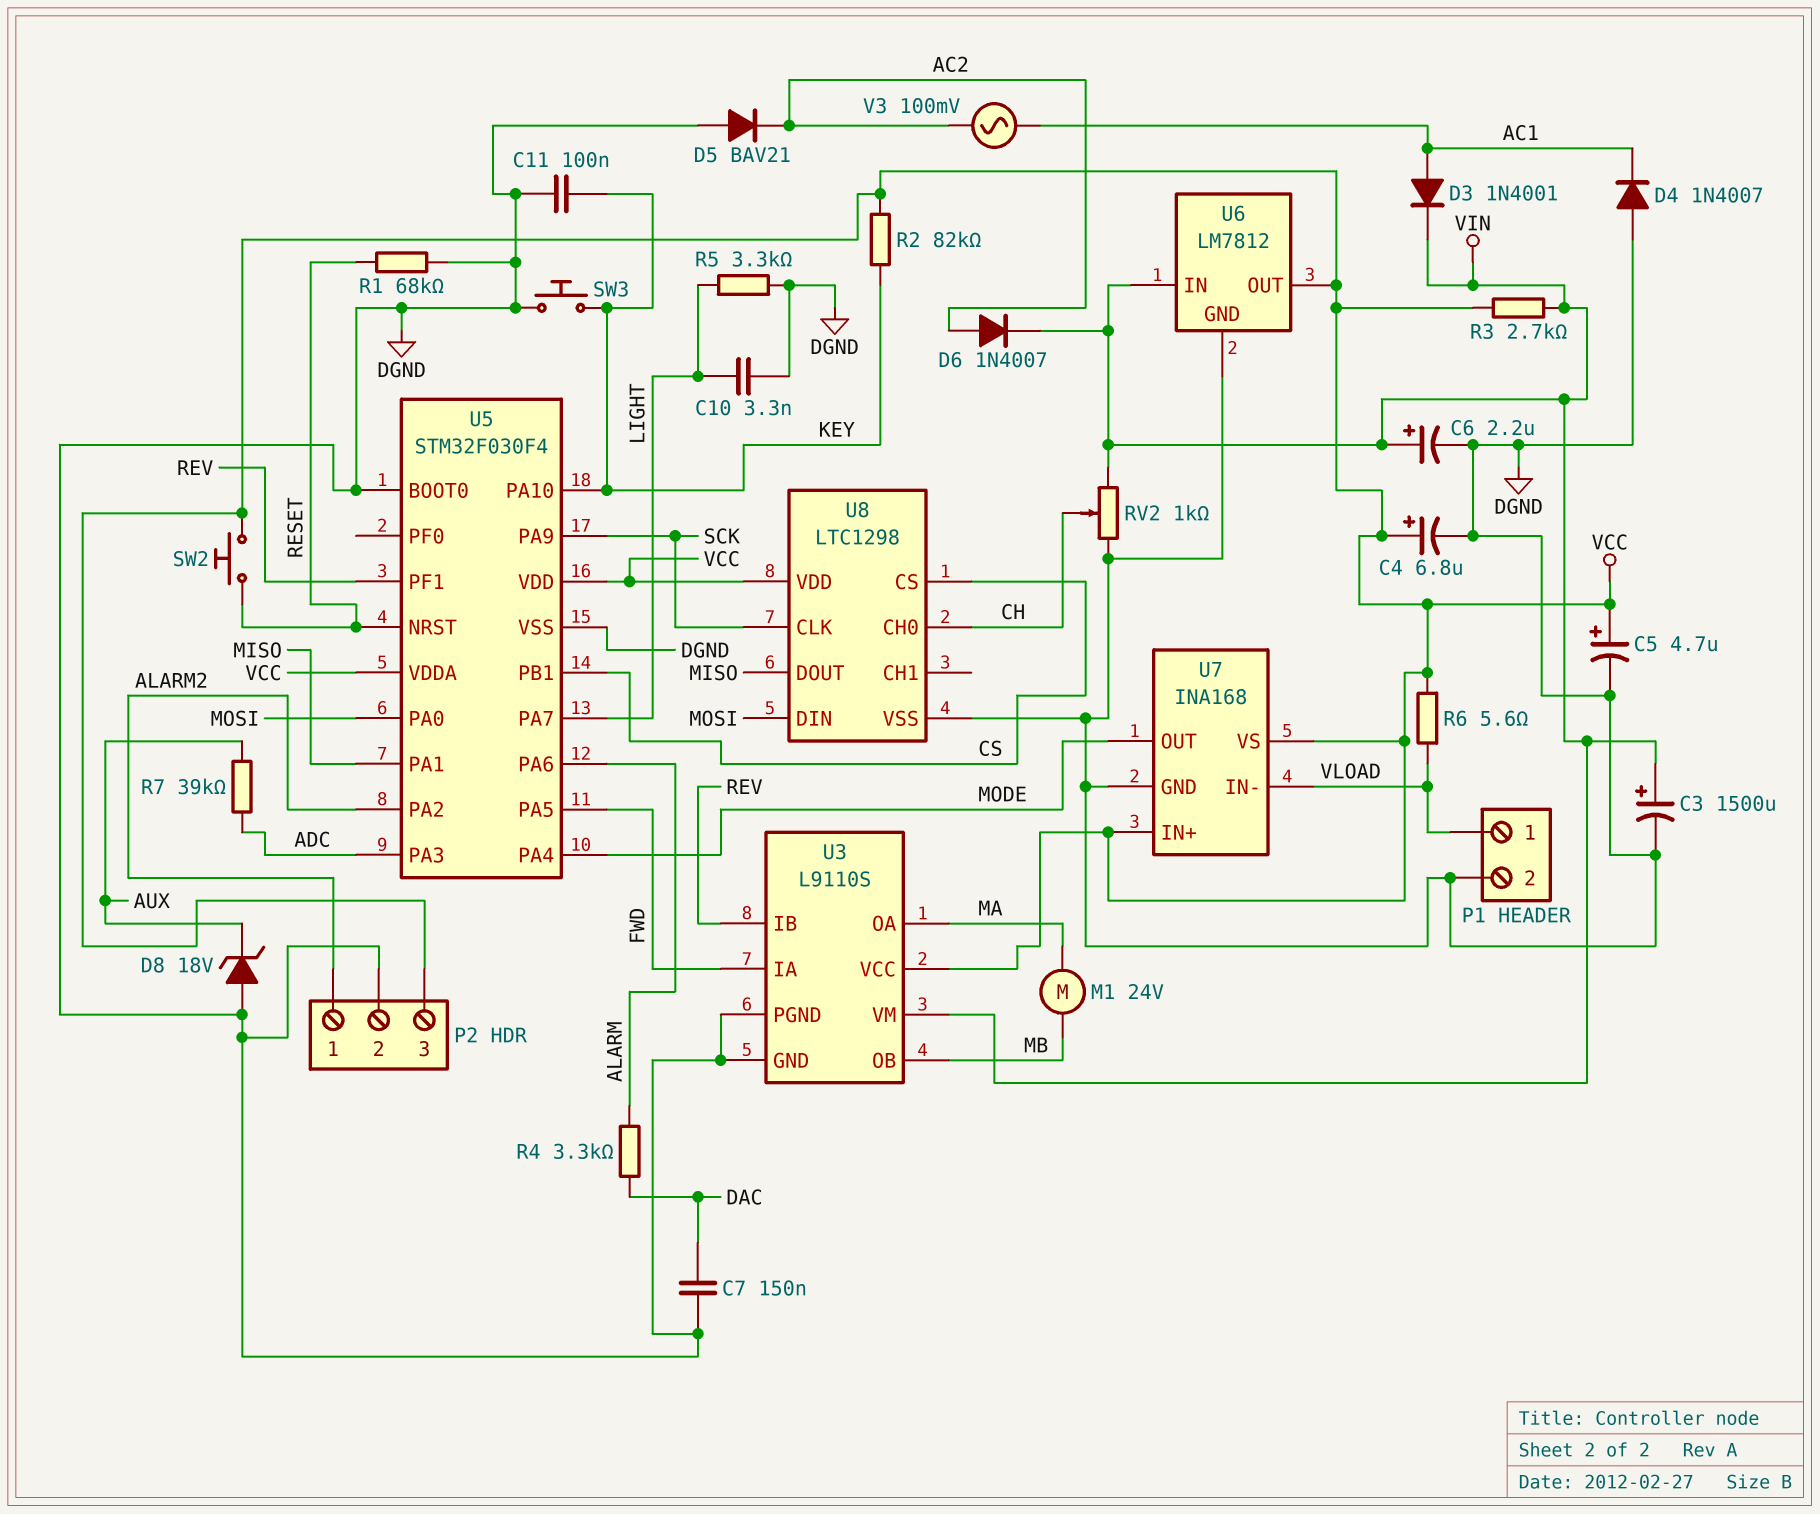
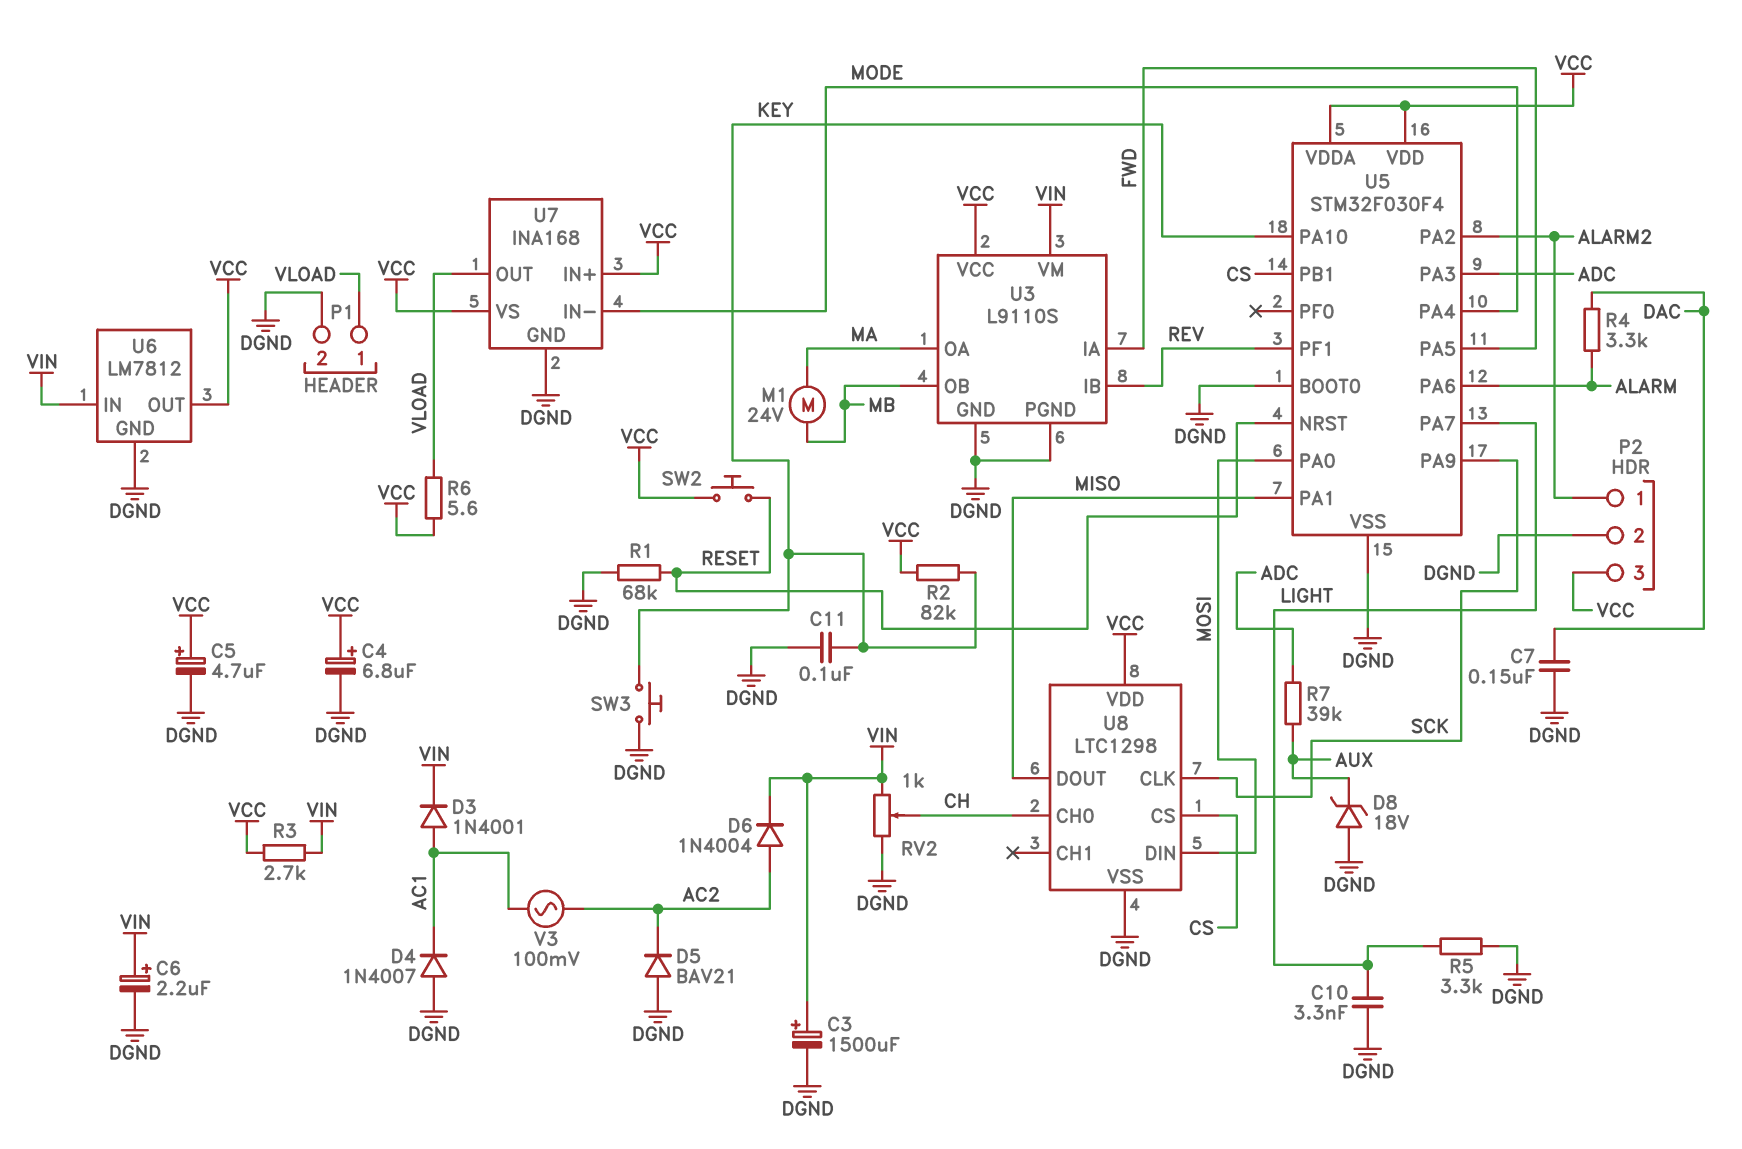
D6: diode 1N4007 (A AC2, K VIN) -> diode 1N4004 (A AC2, K VIN)
U7 pin IN-: VLOAD -> MODE
U7 pin OUT: MODE -> VLOAD

